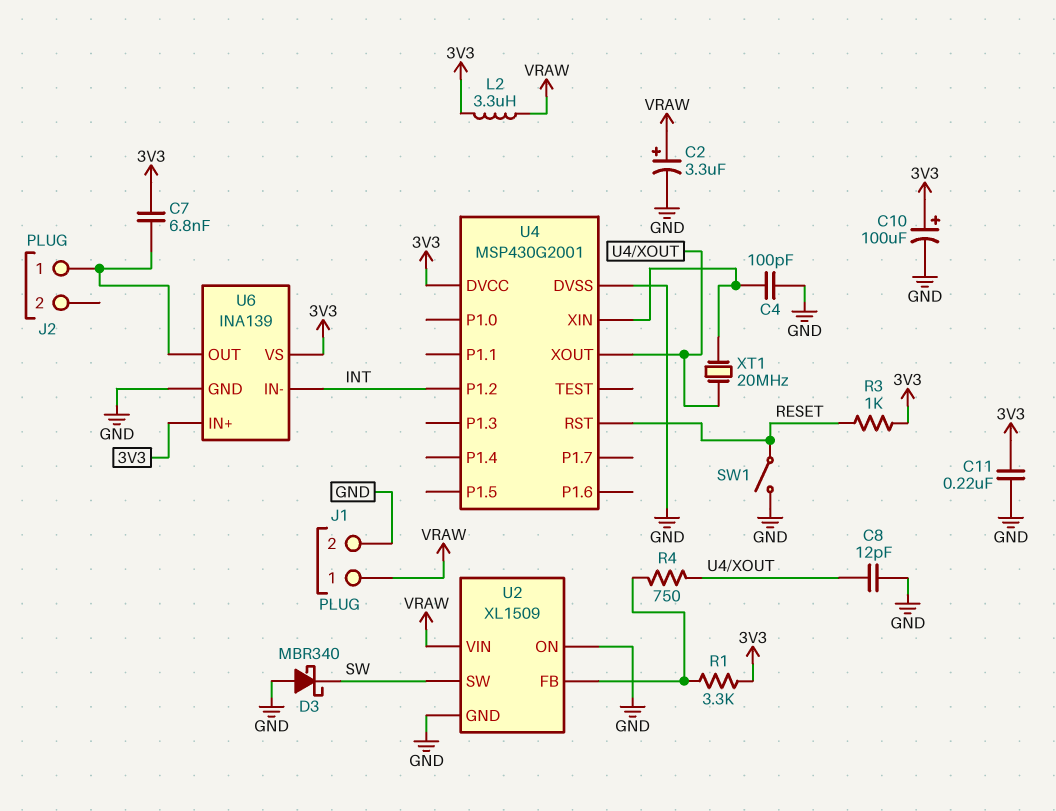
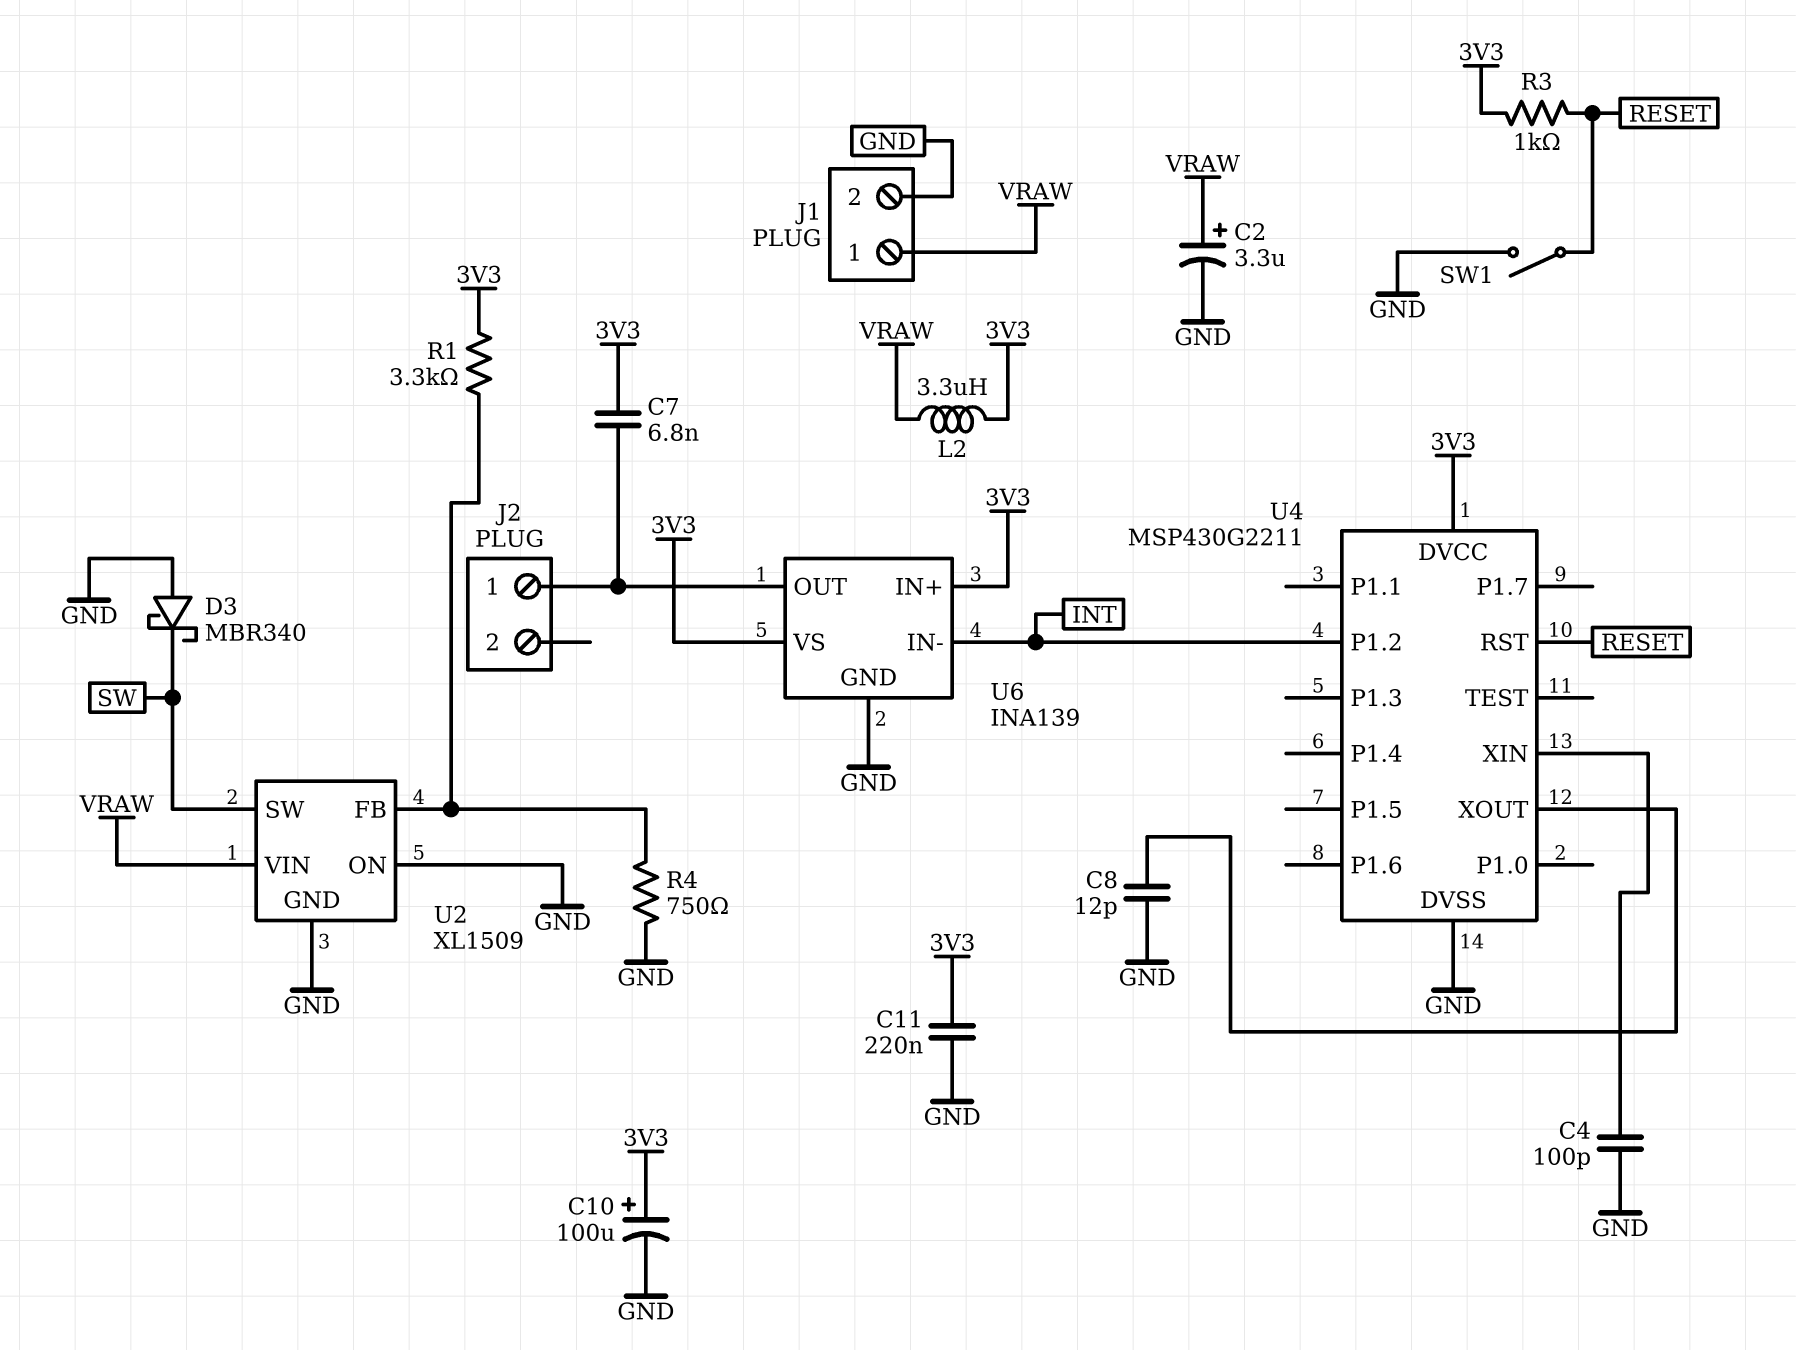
R4: 750 (U2/FB, U4/XOUT) -> 750 (GND, U2/FB)
U4: MSP430G2001 -> MSP430G2211
XT1: 20MHz (U4/XIN, U4/XOUT) -> none

